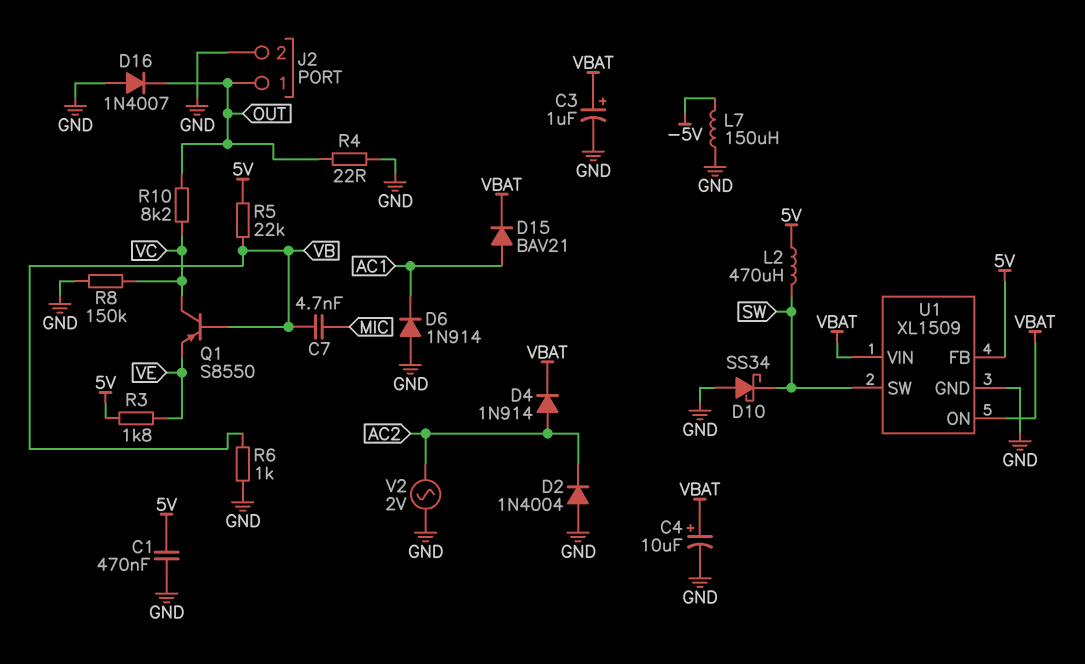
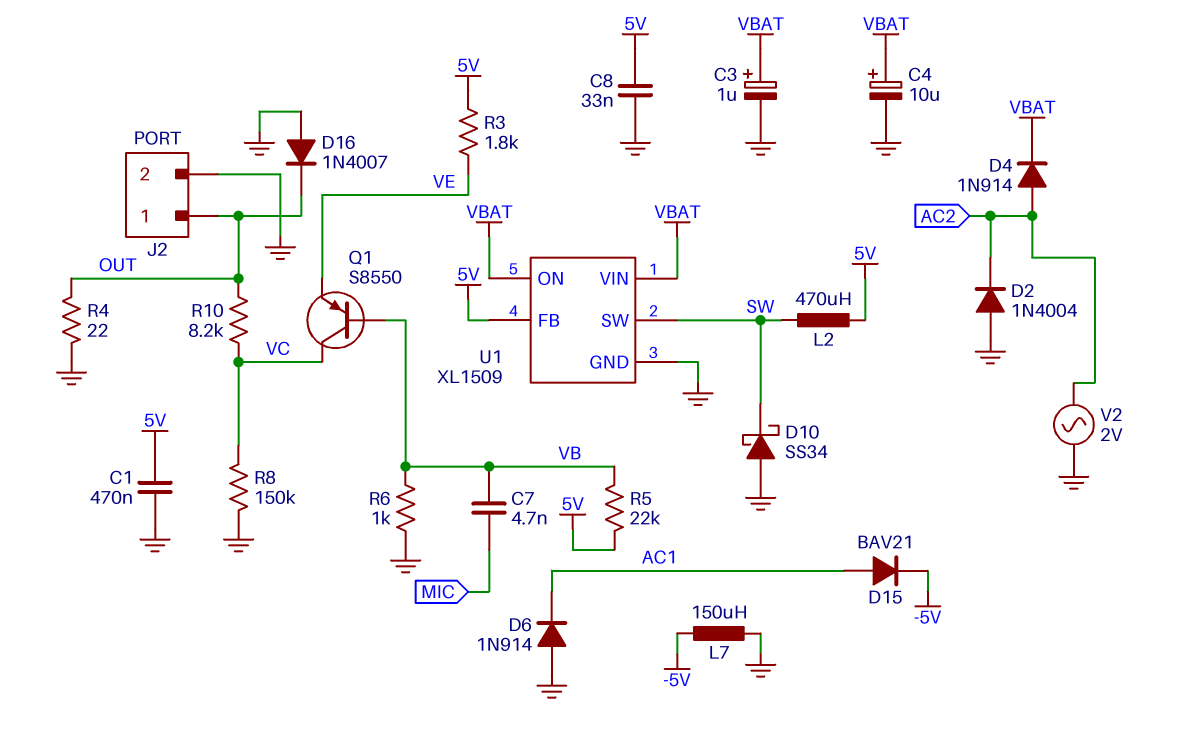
C8: none -> 33nF (5V, GND)
D15: diode BAV21 (A AC1, K VBAT) -> diode BAV21 (A AC1, K -5V)

